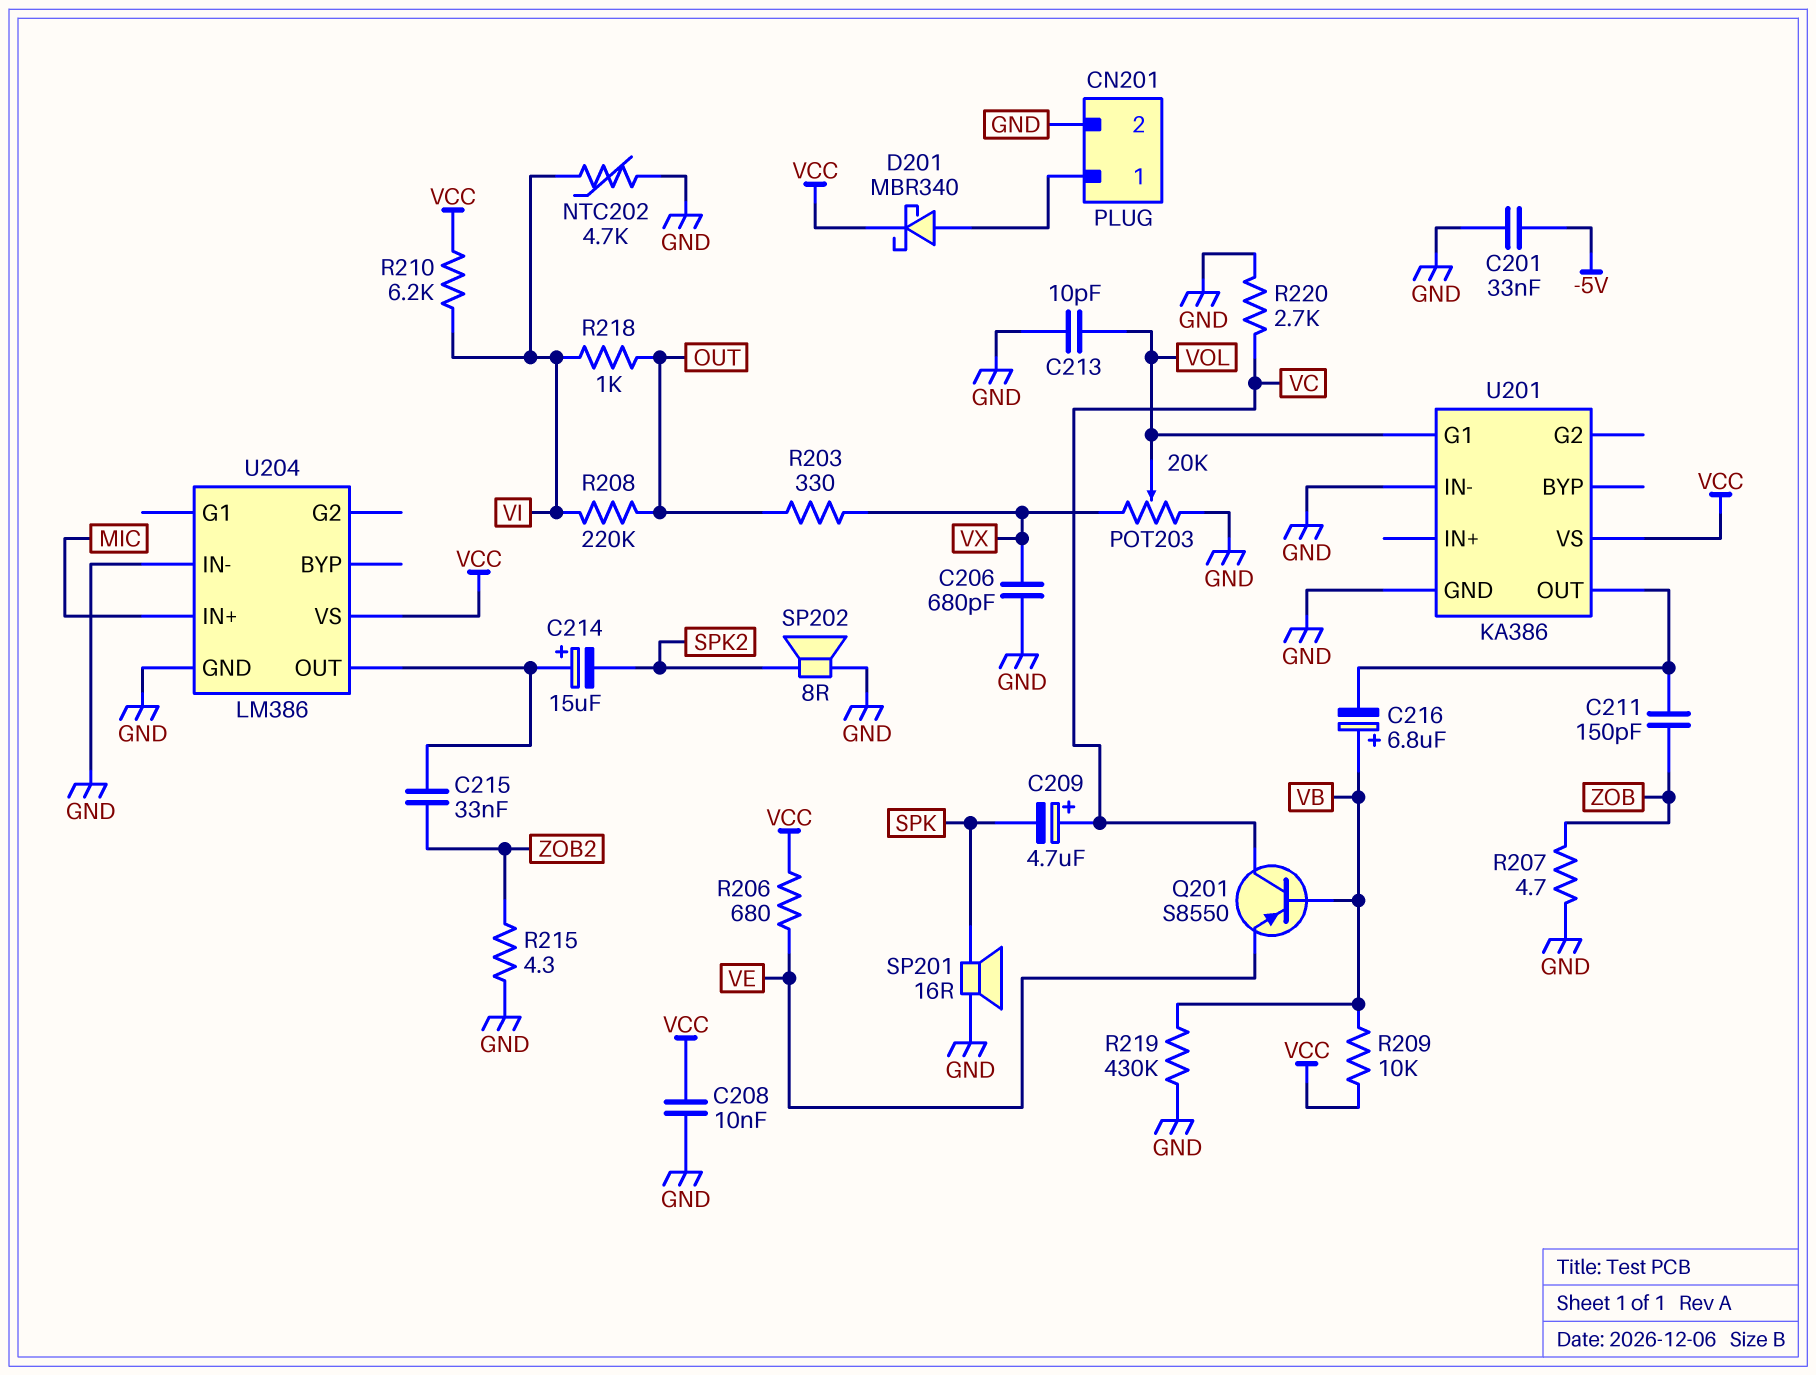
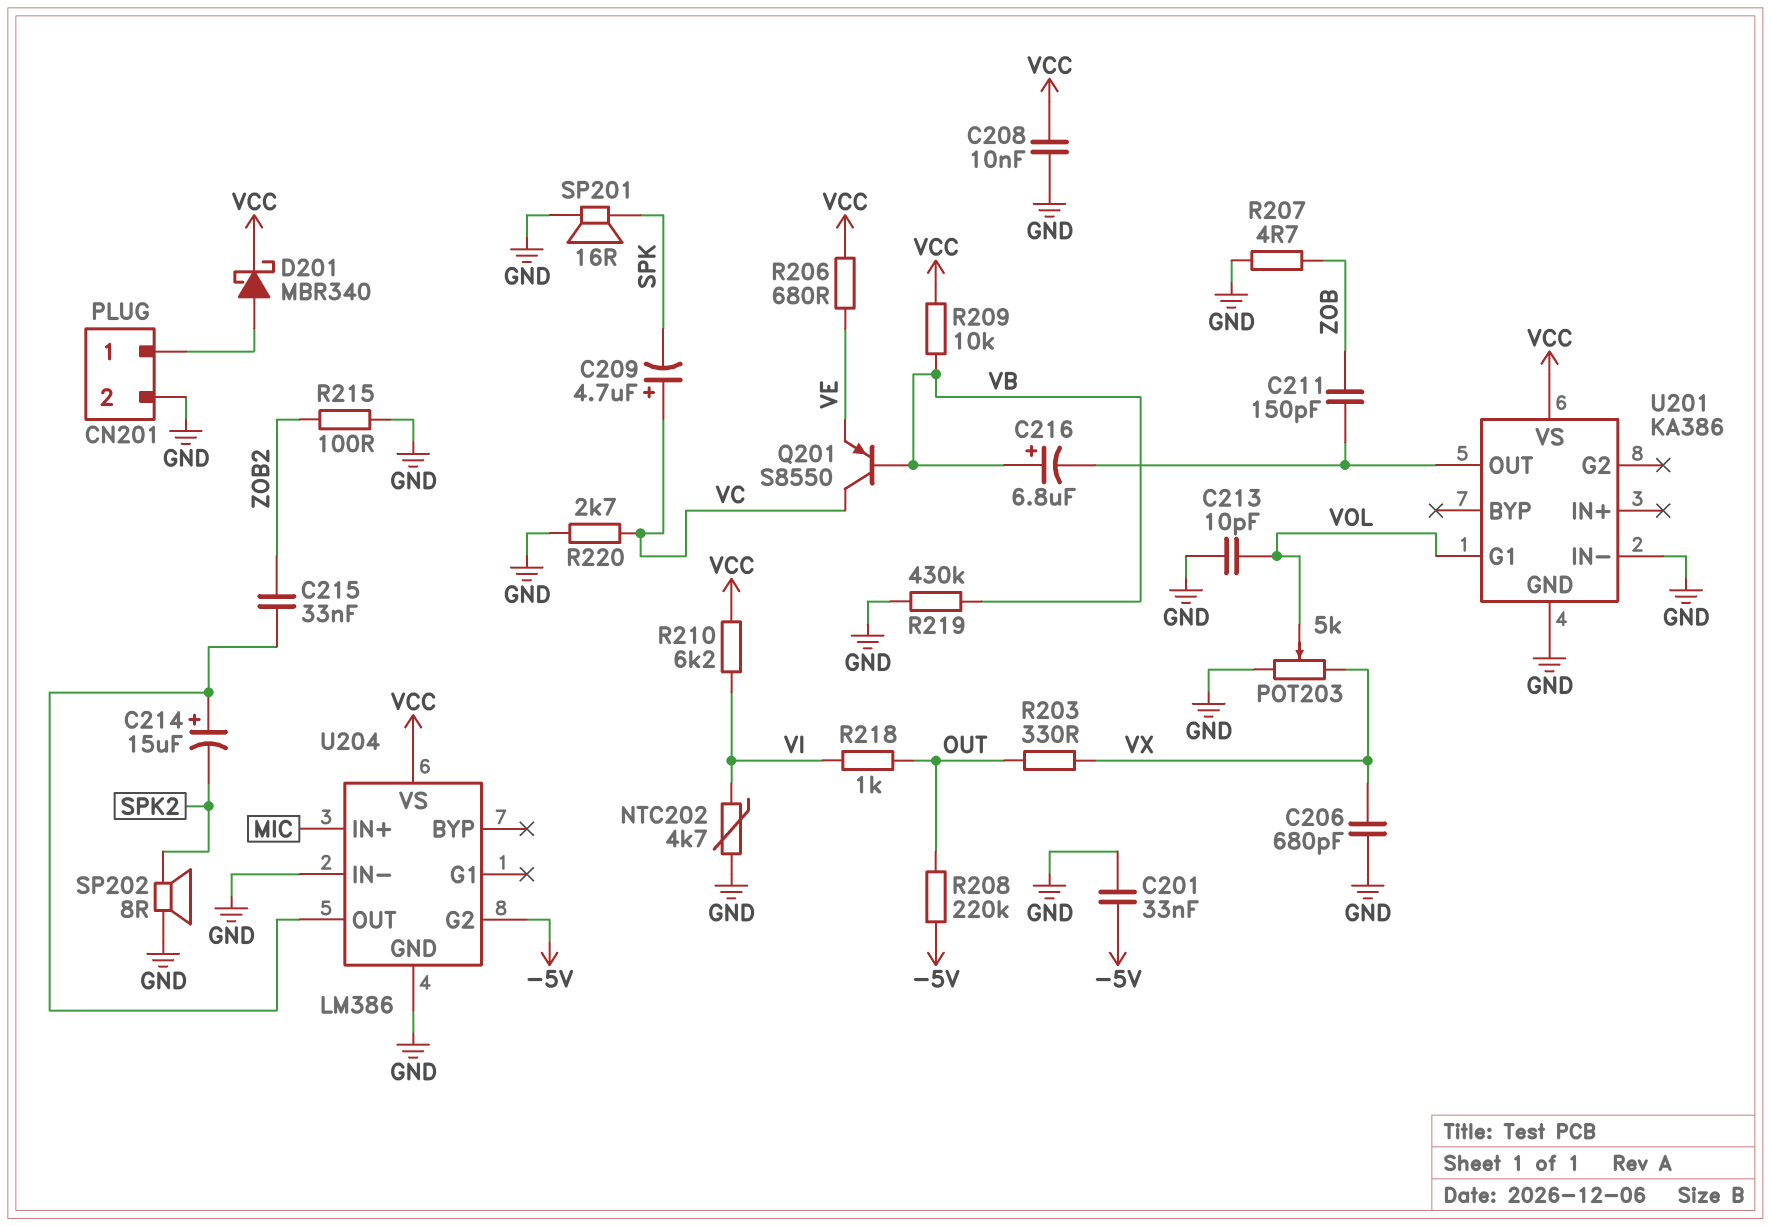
POT203: 20k (GND, VX, wiper VOL) -> 5k (GND, VX, wiper VOL)
R208: 220k (OUT, VI) -> 220k (-5V, OUT)
R215: 4.3 (GND, ZOB2) -> 100 (GND, ZOB2)
U204 pin G2: none -> -5V

